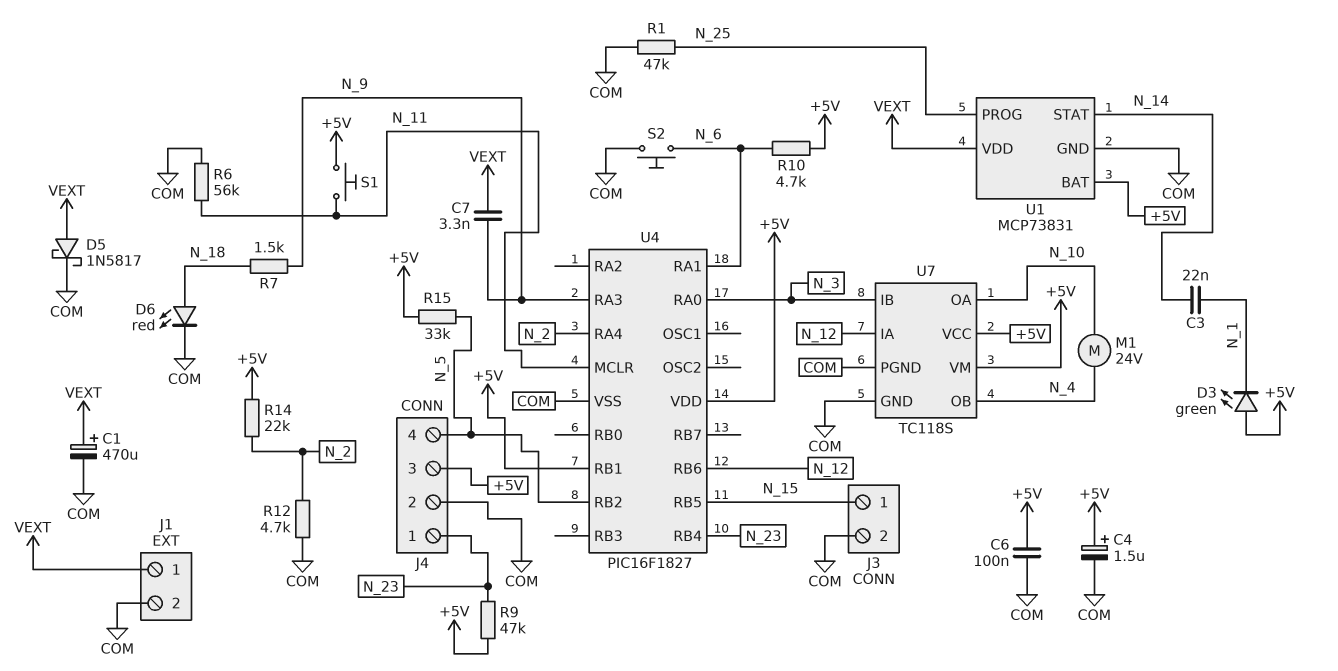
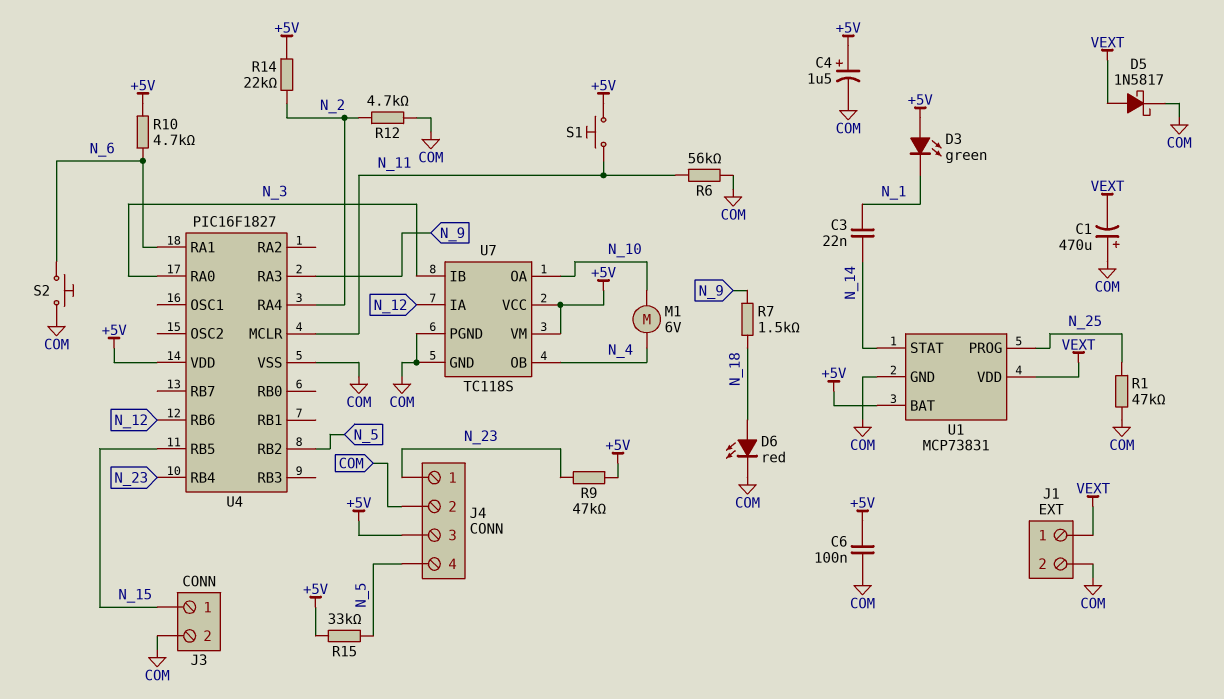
C1: 470uF (plus VEXT, minus COM) -> 470uF (plus COM, minus VEXT)
C7: 3.3nF (N_9, VEXT) -> none
M1: motor 24V (N_4, N_10) -> motor 6V (N_4, N_10)
U4 pin RB1: +5V -> none

